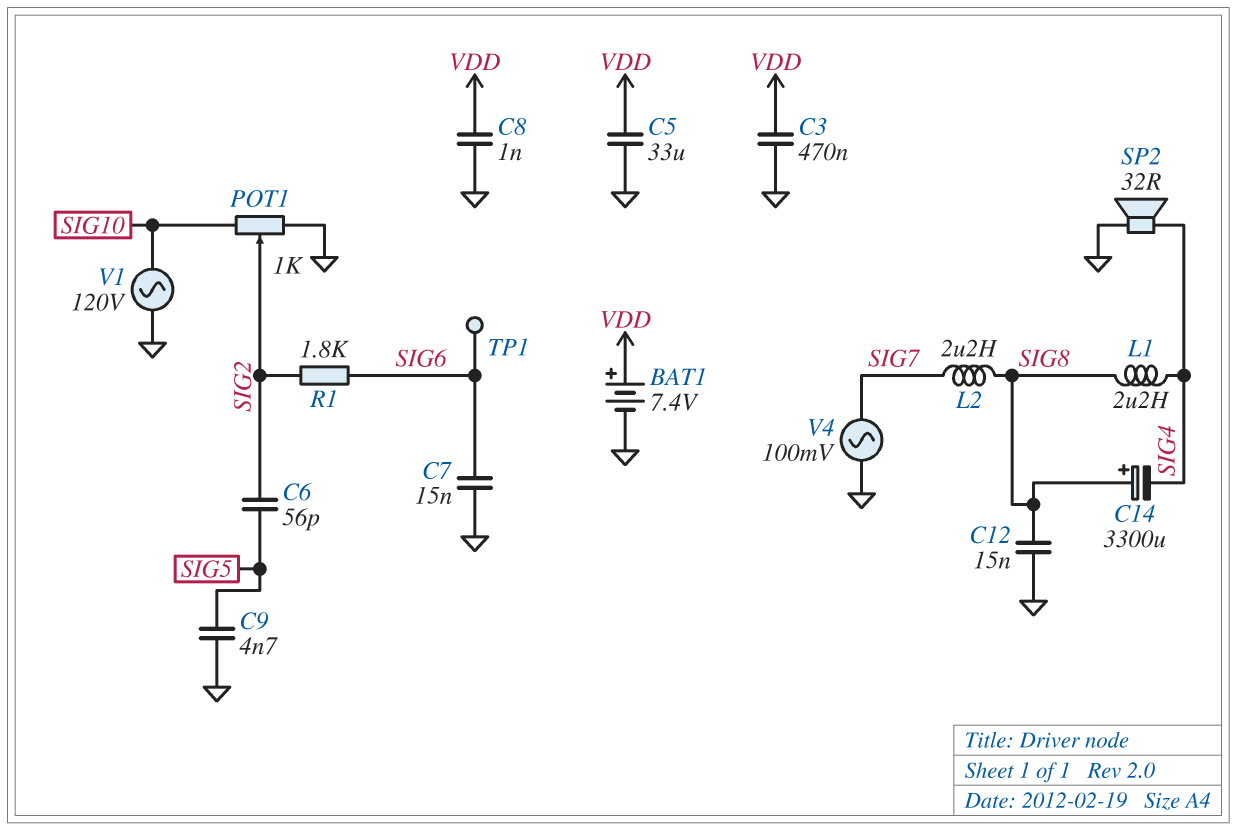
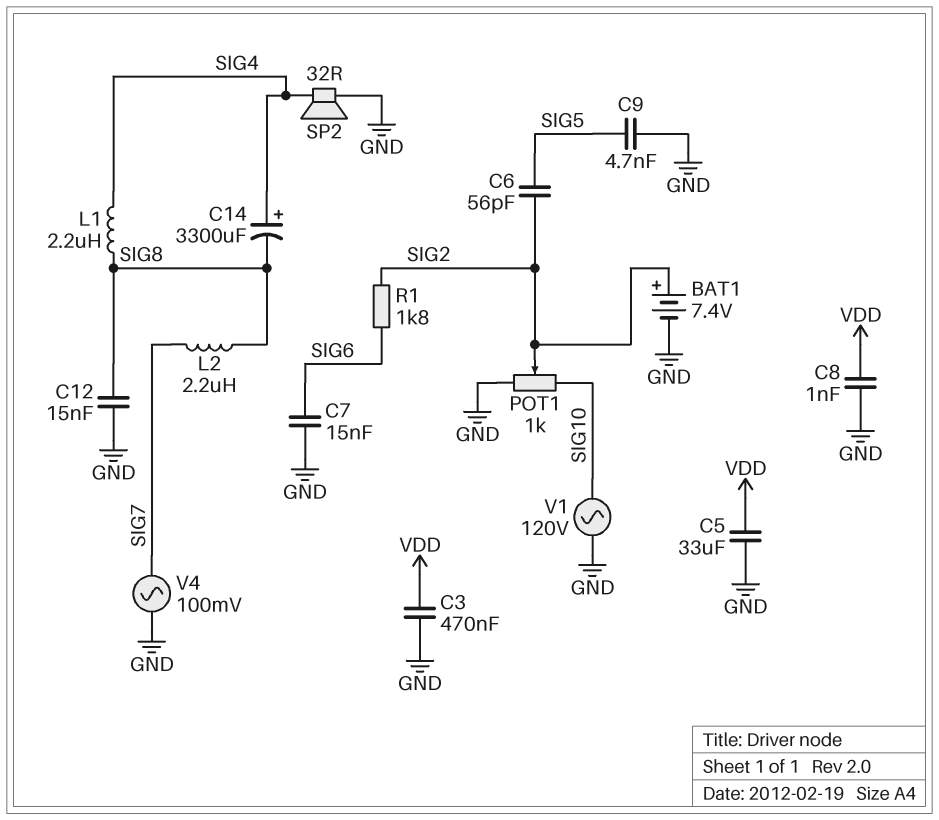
BAT1: 7.4V (plus VDD, minus GND) -> 7.4V (plus SIG2, minus GND)
C14: 3300uF (plus SIG8, minus SIG4) -> 3300uF (plus SIG4, minus SIG8)
TP1: test point (SIG6) -> none

